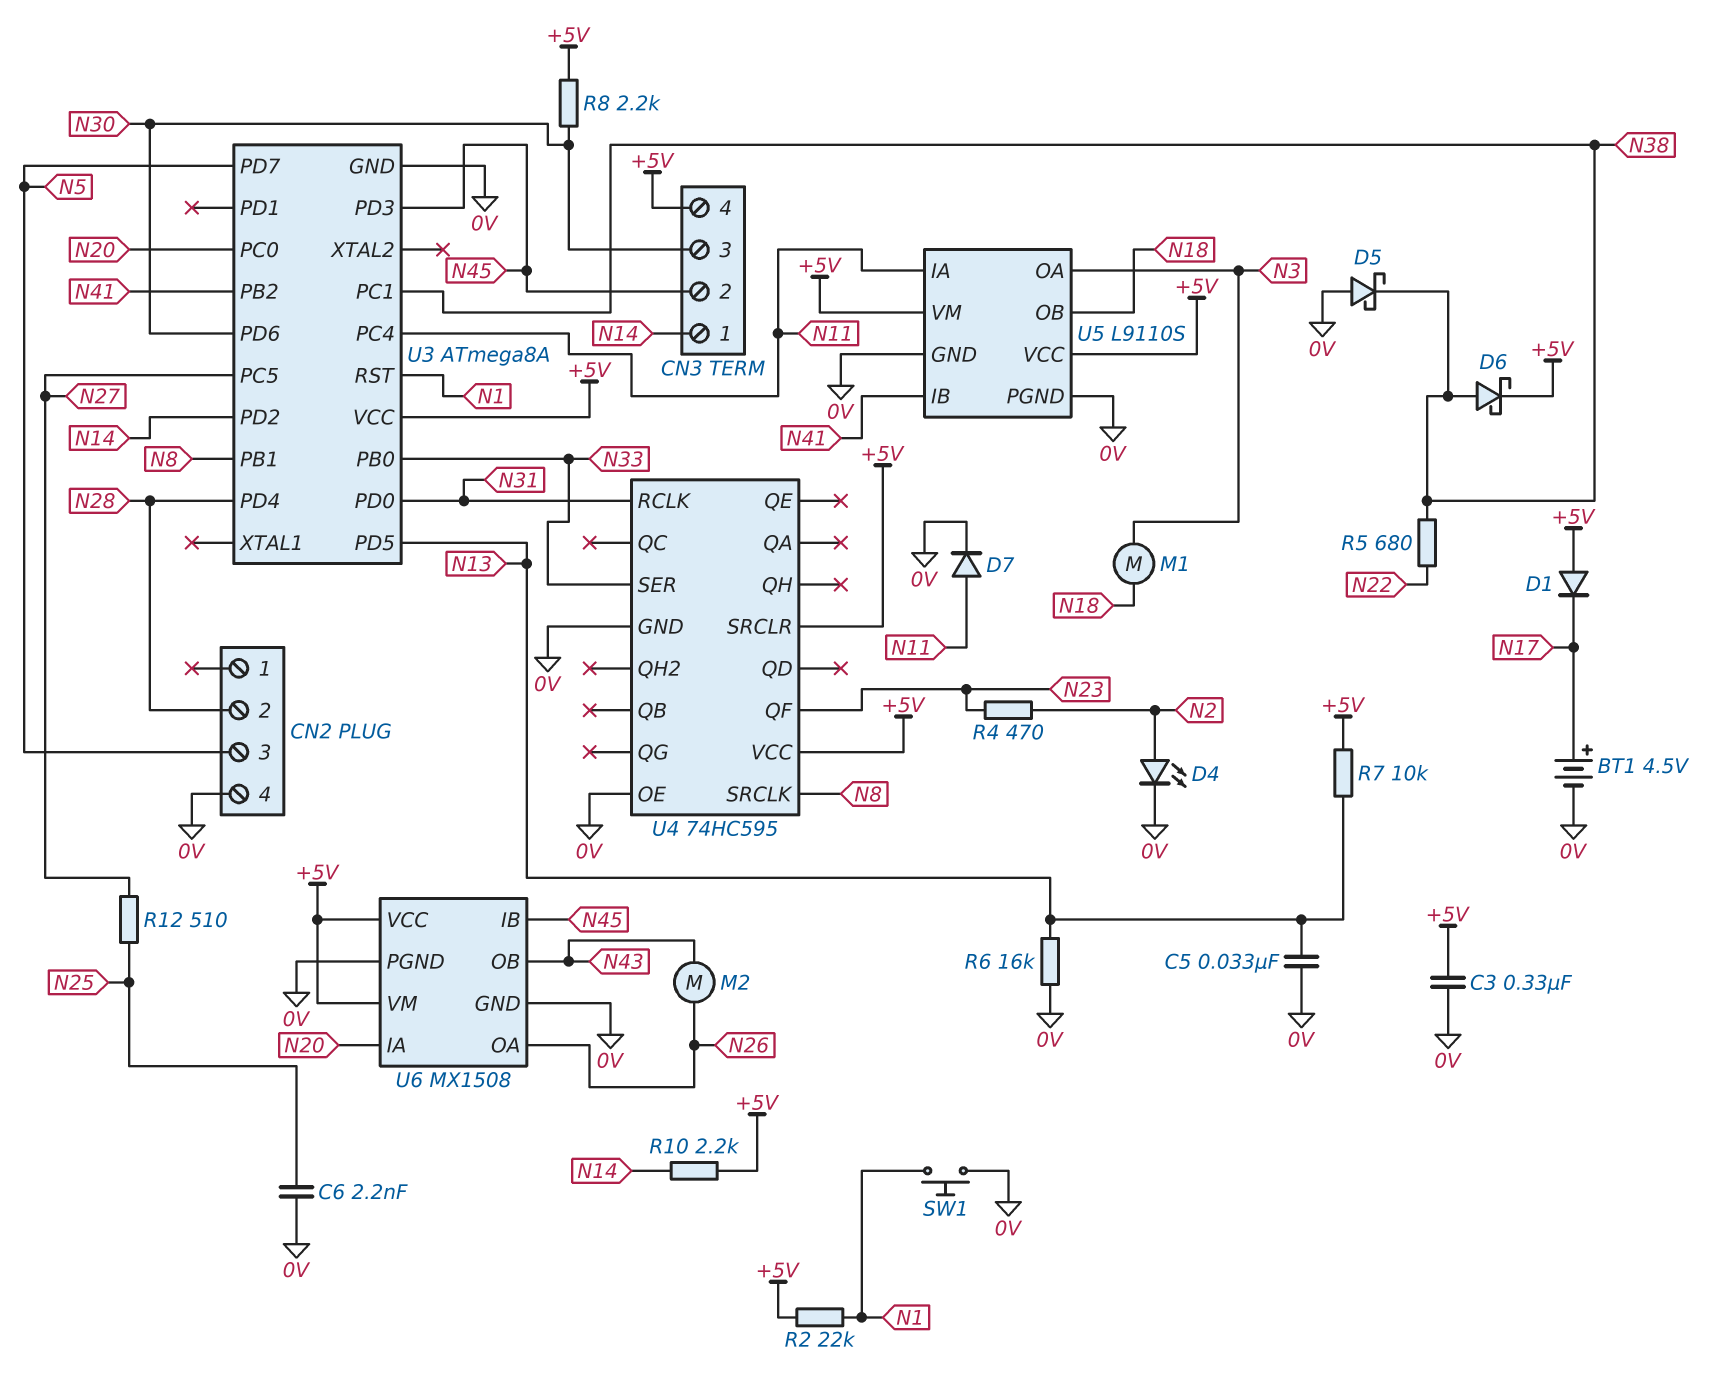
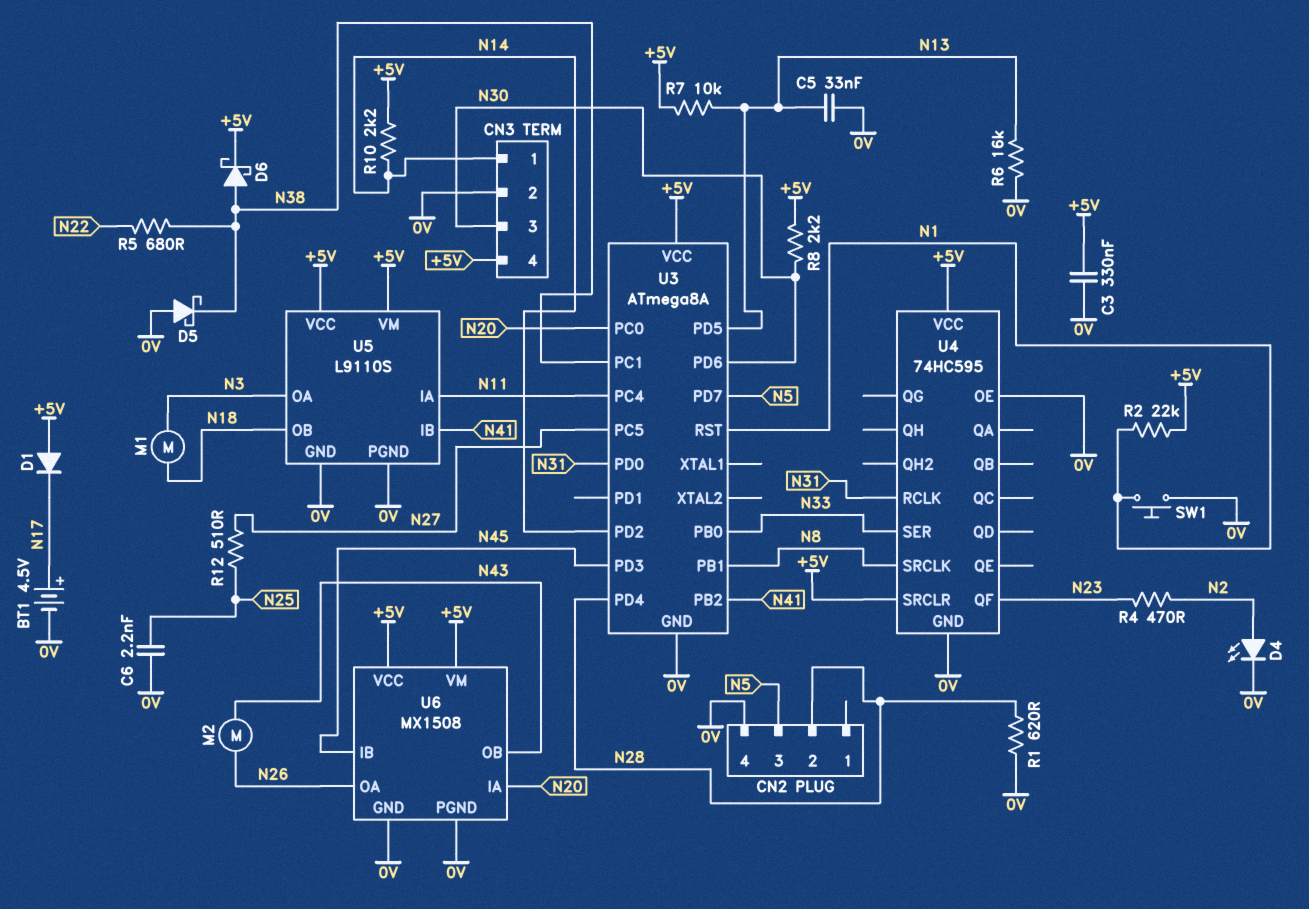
CN3 pin 2: N45 -> 0V
D7: diode (A N11, K 0V) -> none
R1: none -> 620 (0V, N28)

